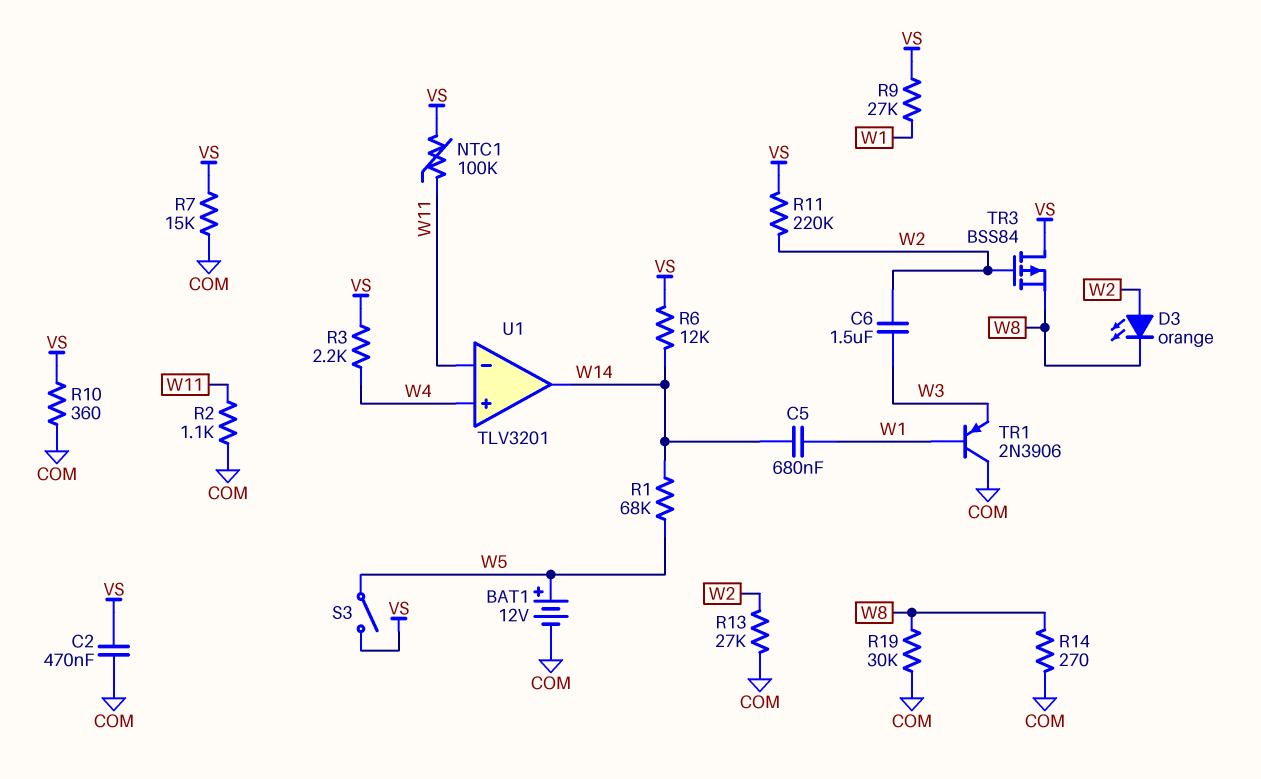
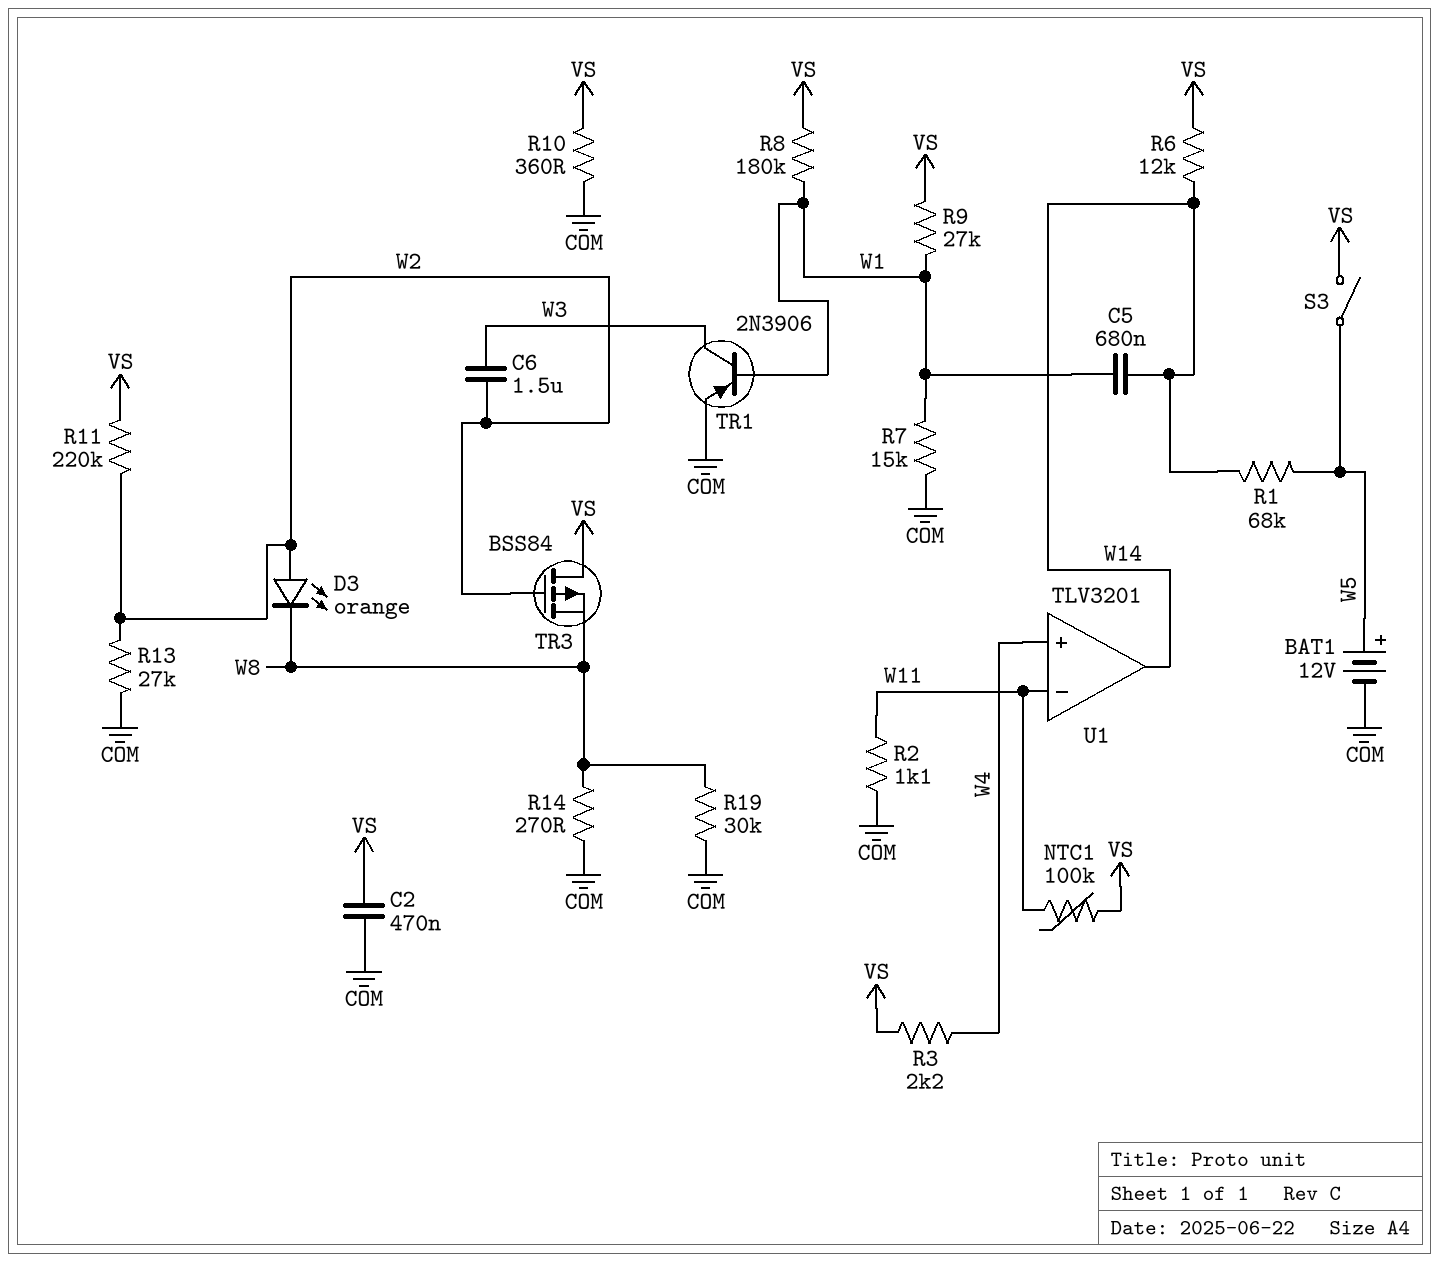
R7: 15k (COM, VS) -> 15k (COM, W1)
R8: none -> 180k (VS, W1)
TR1: PNP 2N3906 (B W1, C COM, E W3) -> PNP 2N3906 (B W1, C W3, E COM)

